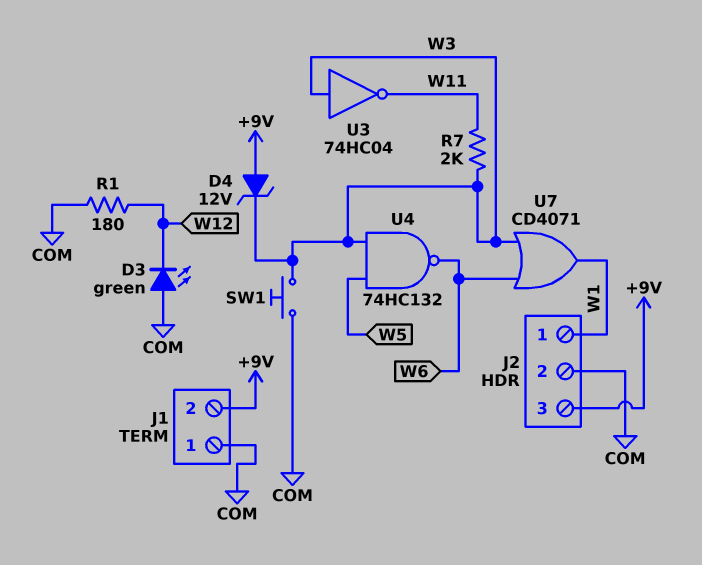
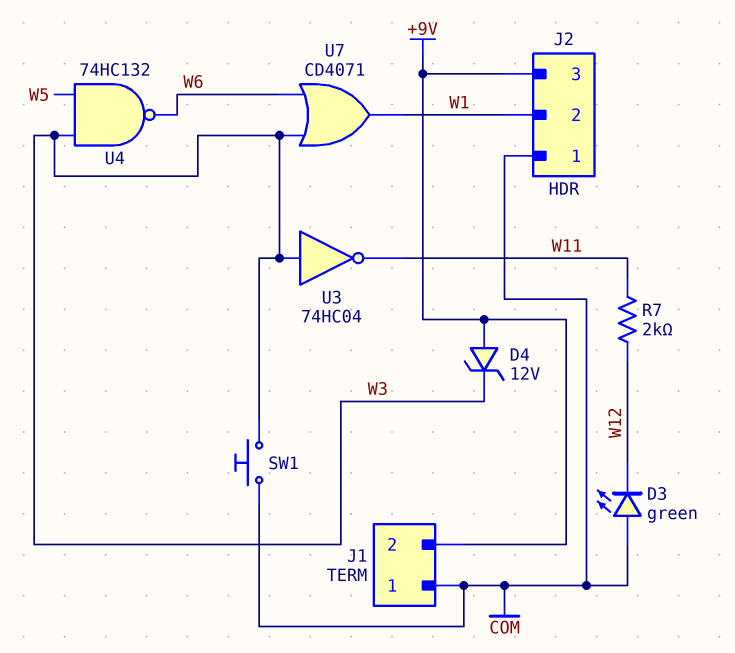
J2 pin 1: W1 -> COM
J2 pin 2: COM -> W1
R1: 180 (COM, W12) -> none
R7: 2k (W3, W11) -> 2k (W11, W12)

